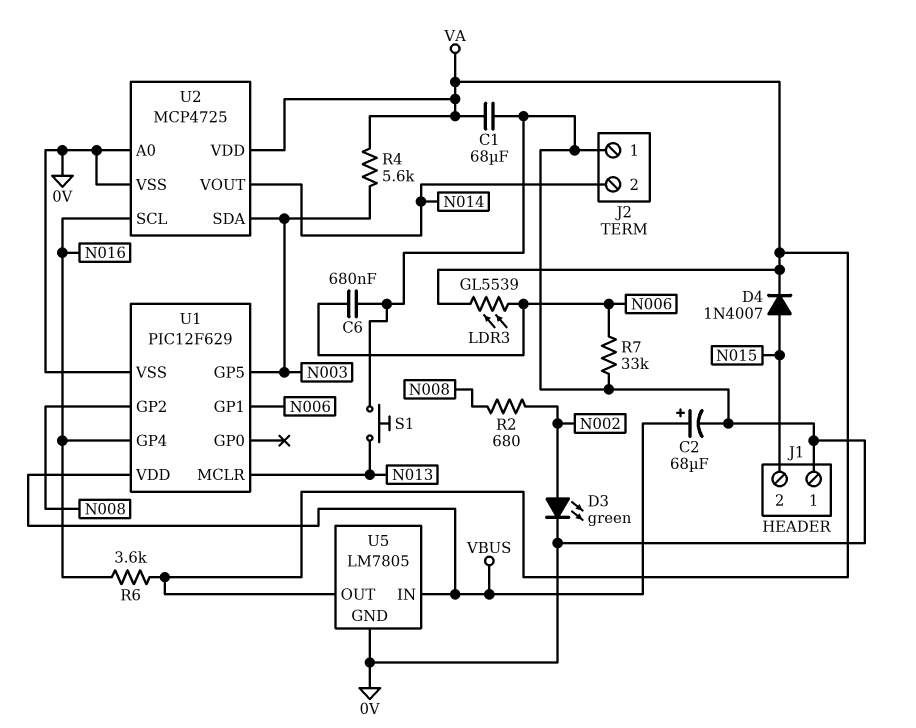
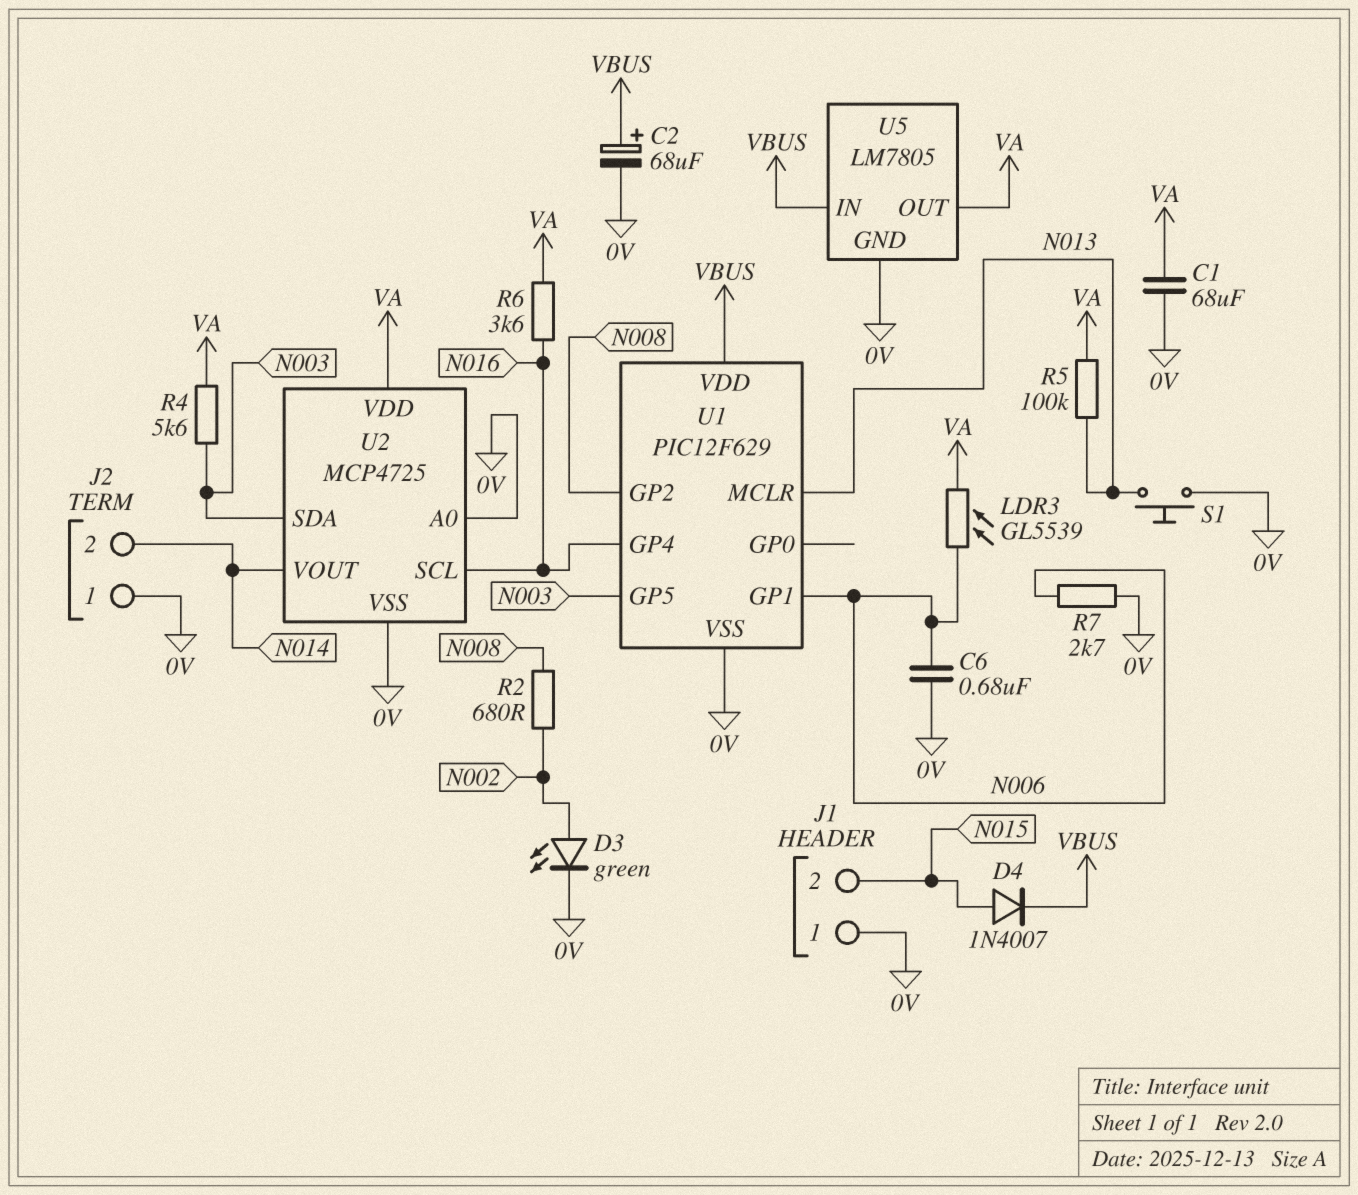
D4: diode 1N4007 (A N015, K VA) -> diode 1N4007 (A N015, K VBUS)
R5: none -> 100k (N013, VA)
R7: 33k (0V, N006) -> 2.7k (0V, N006)

